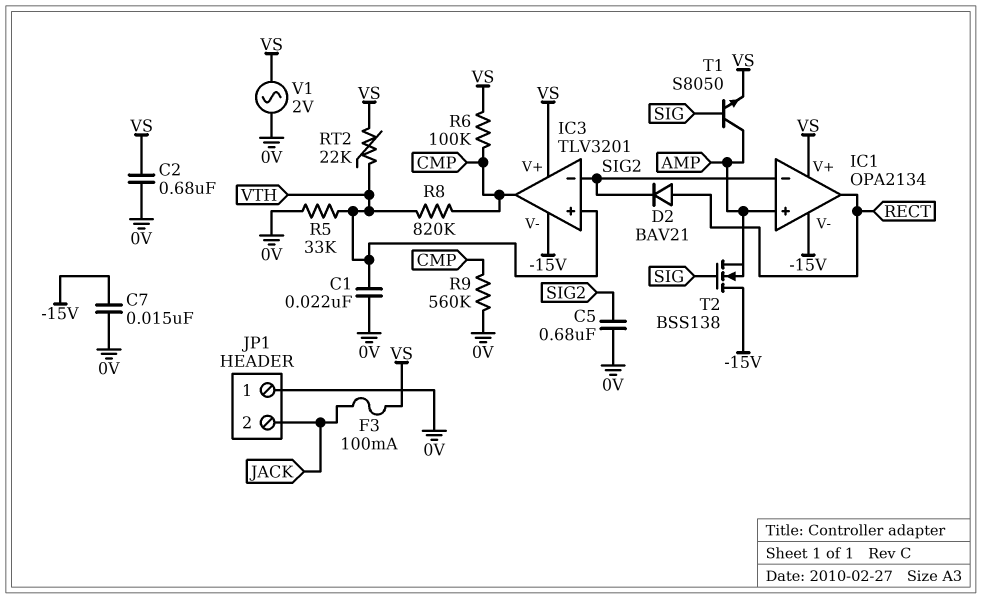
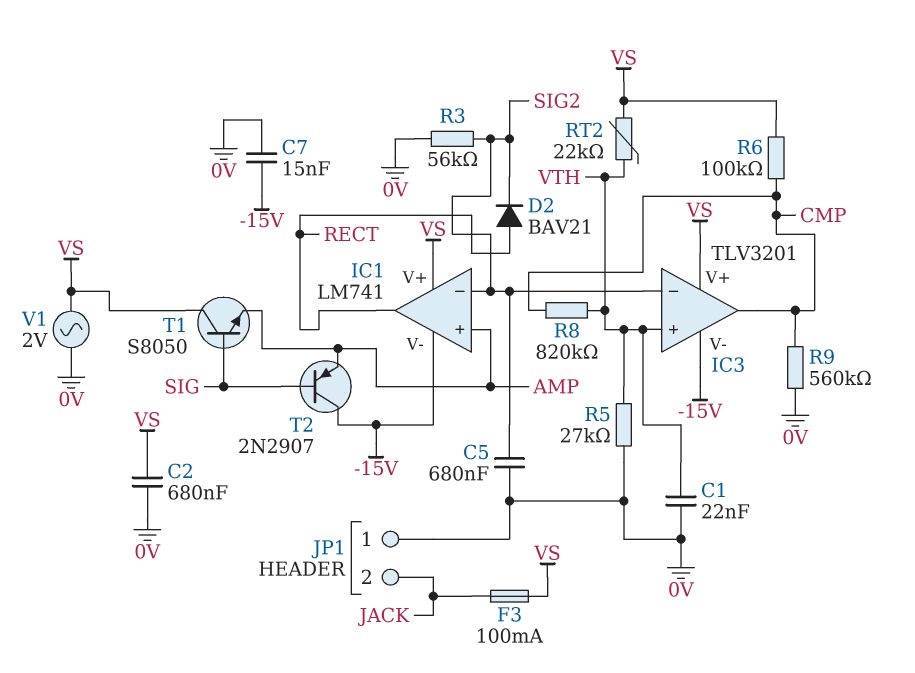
IC1: OPA2134 -> LM741
R3: none -> 56k (0V, SIG2)
R5: 33k (0V, VTH) -> 27k (0V, VTH)
T1: NPN S8050 (B SIG, C AMP, E VS) -> NPN S8050 (B SIG, C VS, E AMP)
T2: NMOS BSS138 (G SIG, D -15V, S AMP) -> PNP 2N2907 (B SIG, C -15V, E AMP)

